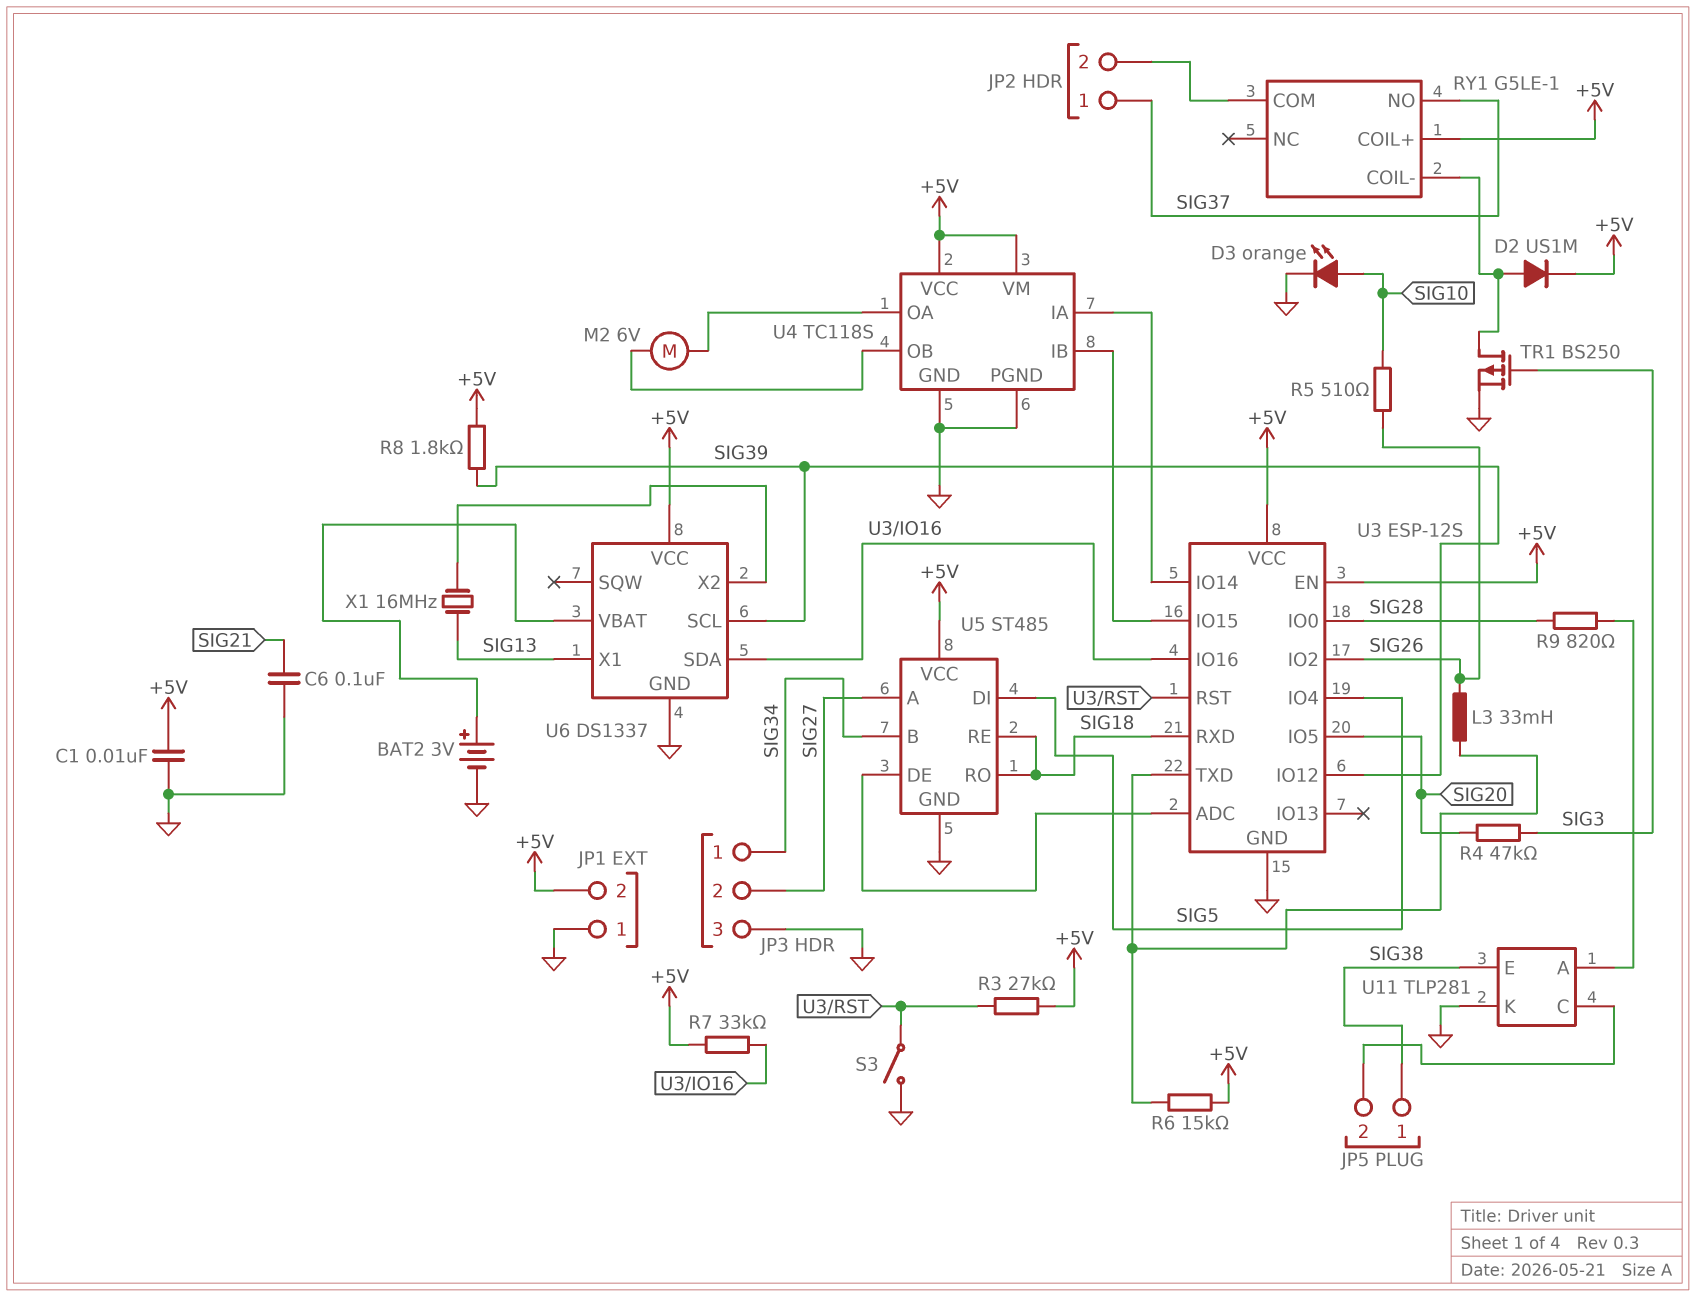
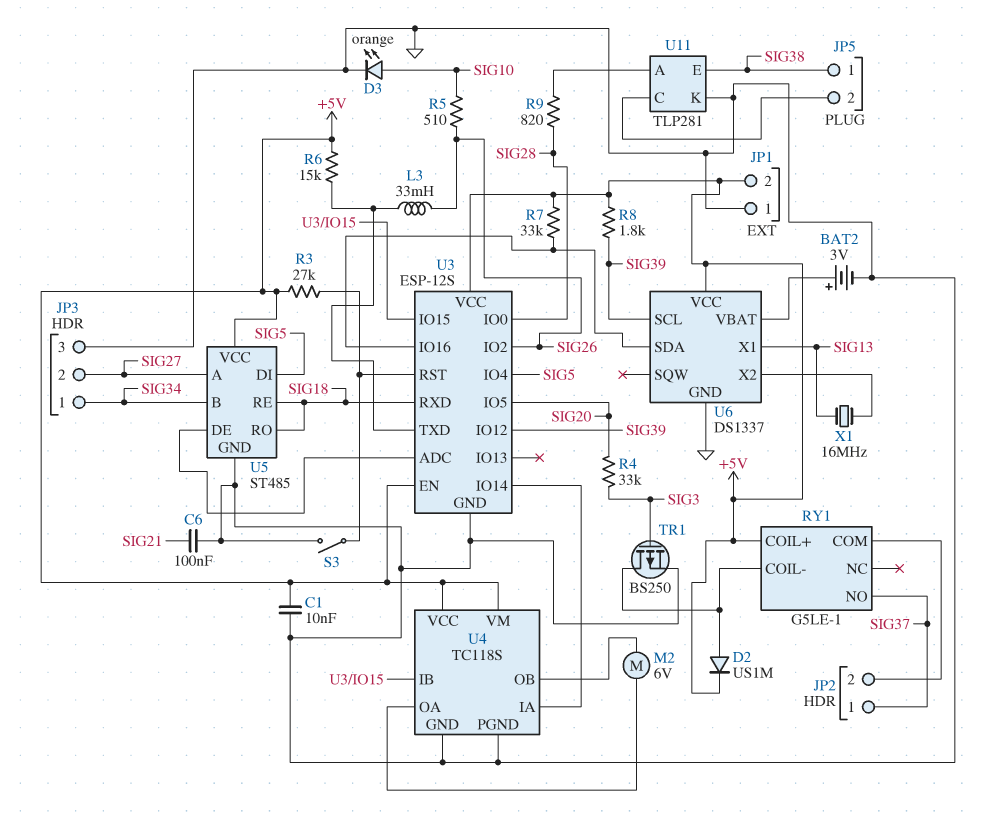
R4: 47k (SIG3, SIG20) -> 33k (SIG3, SIG20)

